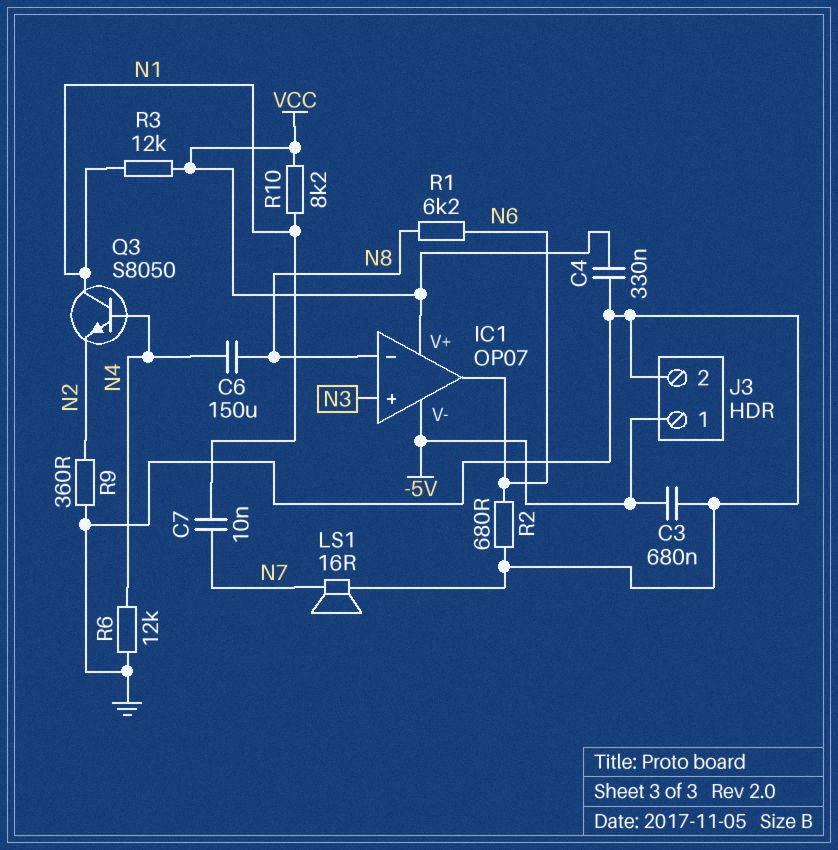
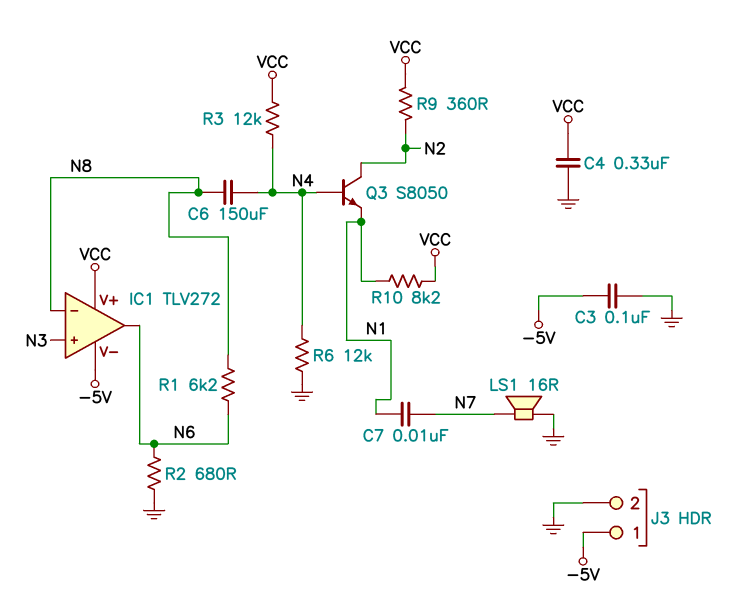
C3: 680nF (-5V, GND) -> 100nF (-5V, GND)
IC1: OP07 -> TLV272
Q3: NPN S8050 (B N4, C N1, E N2) -> NPN S8050 (B N4, C N2, E N1)
R3: 12k (N1, VCC) -> 12k (N4, VCC)
R9: 360 (GND, N2) -> 360 (N2, VCC)

